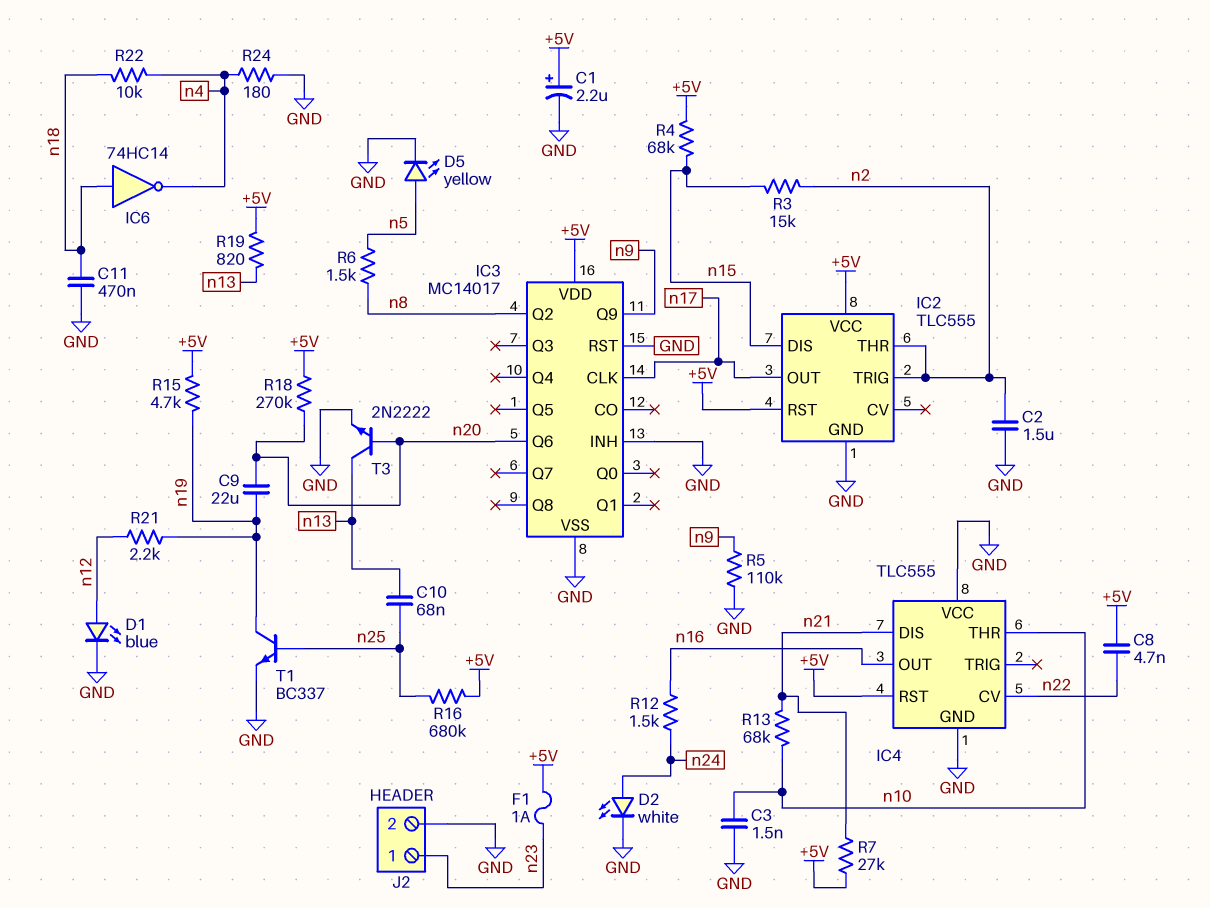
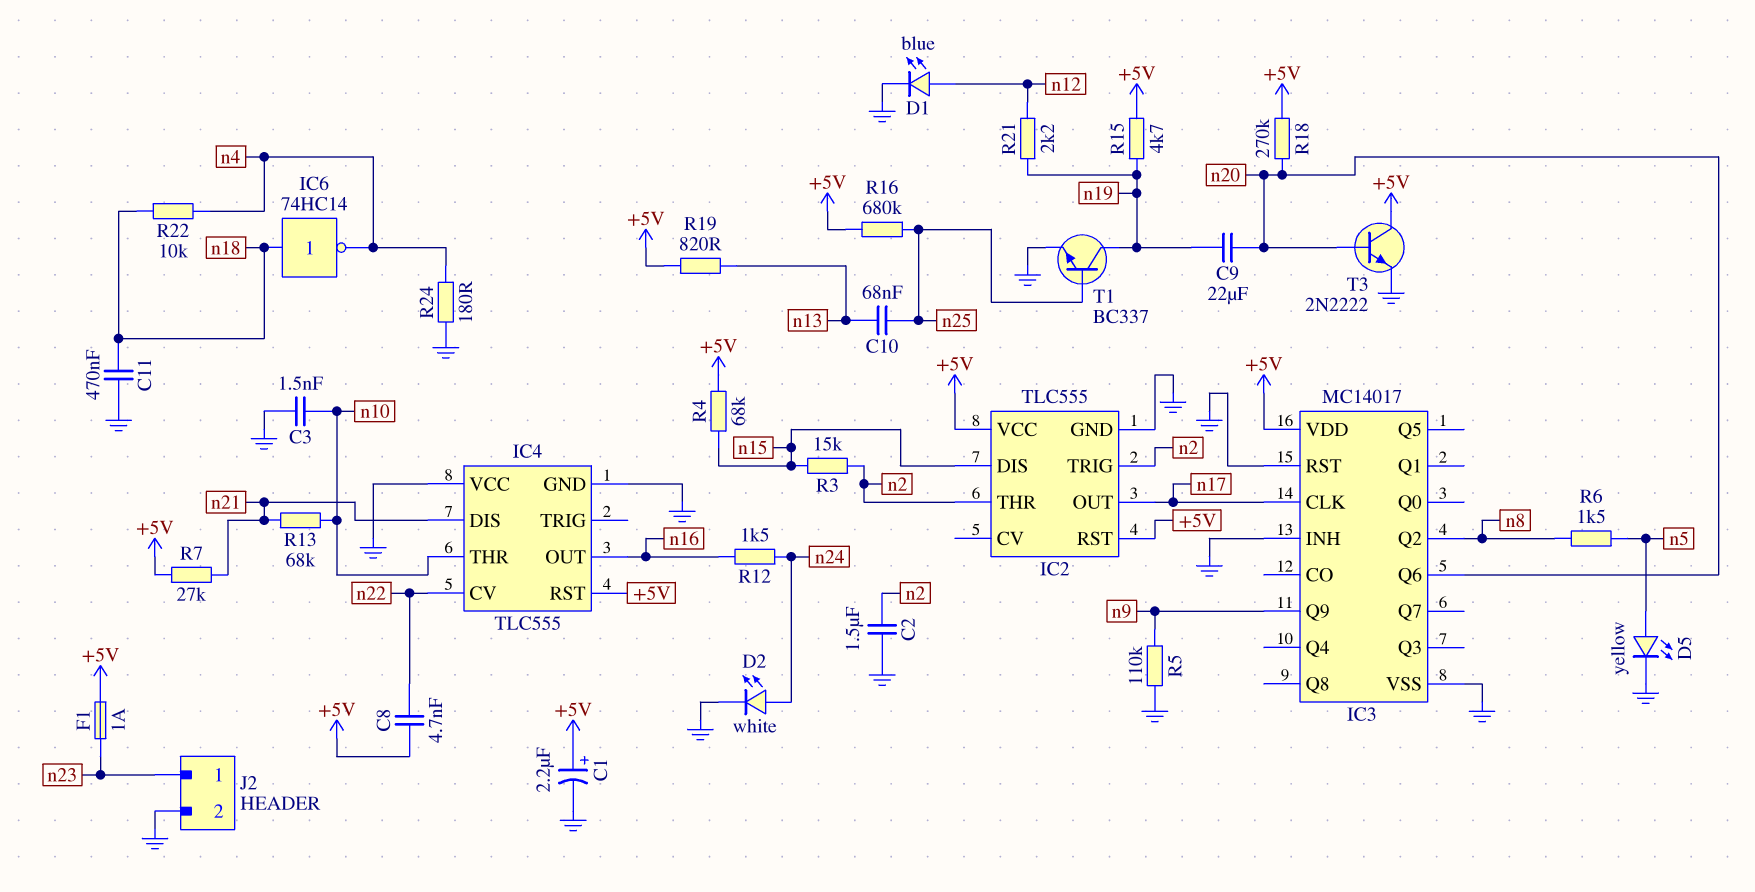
T3: NPN 2N2222 (B n20, C n13, E GND) -> NPN 2N2222 (B n20, C +5V, E GND)

